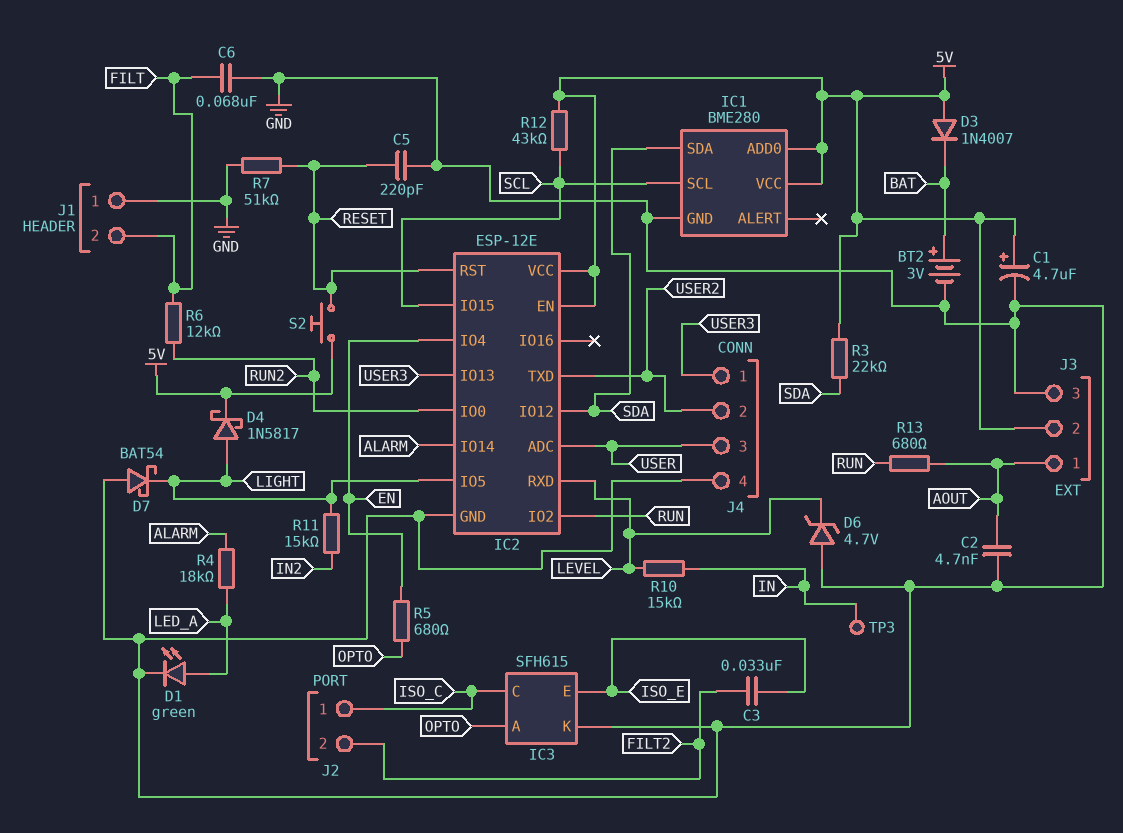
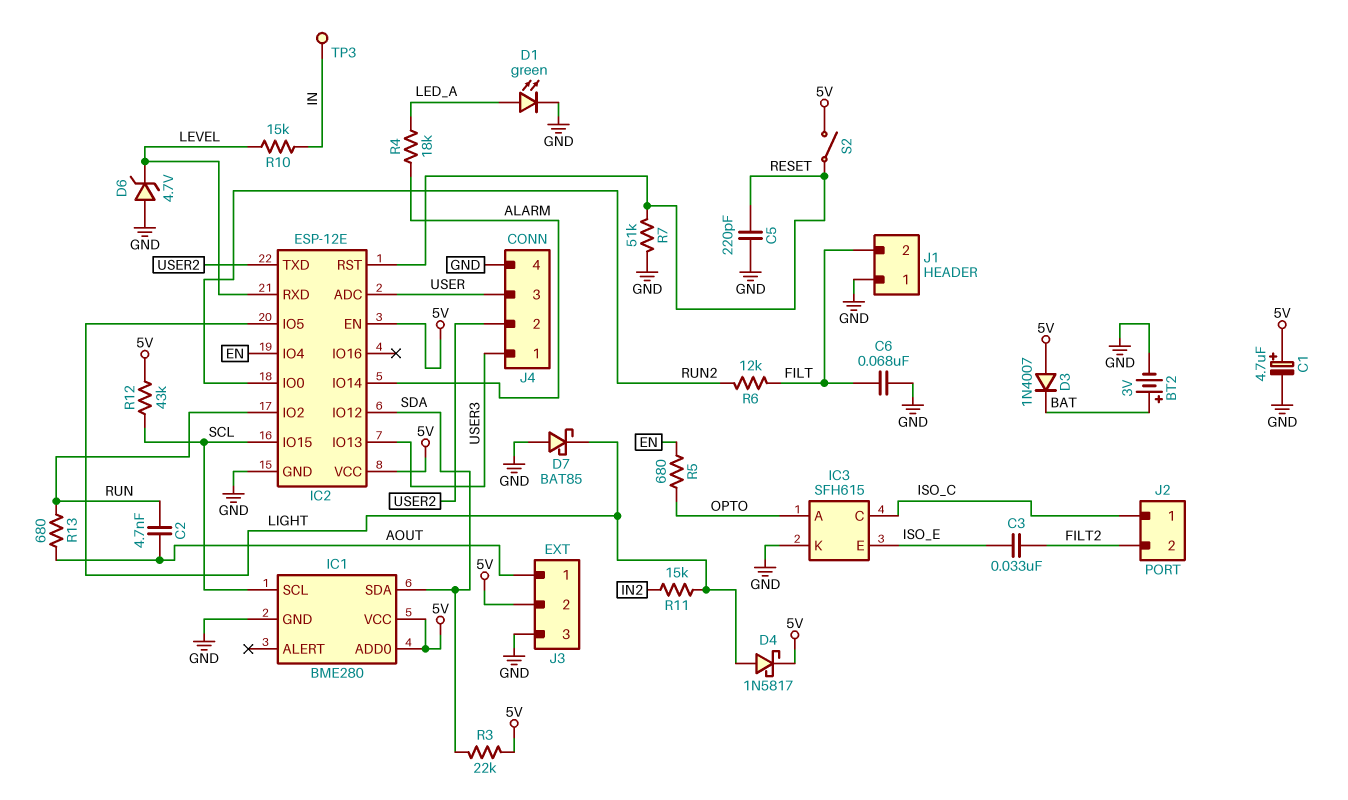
C2: 4.7nF (AOUT, GND) -> 4.7nF (AOUT, RUN)
D7: schottky BAT54 (A GND, K LIGHT) -> schottky BAT85 (A GND, K LIGHT)
S2: button (5V, RESET) -> switch (5V, RESET)

